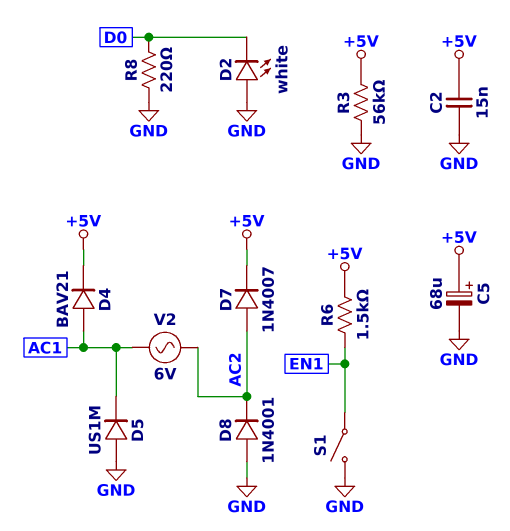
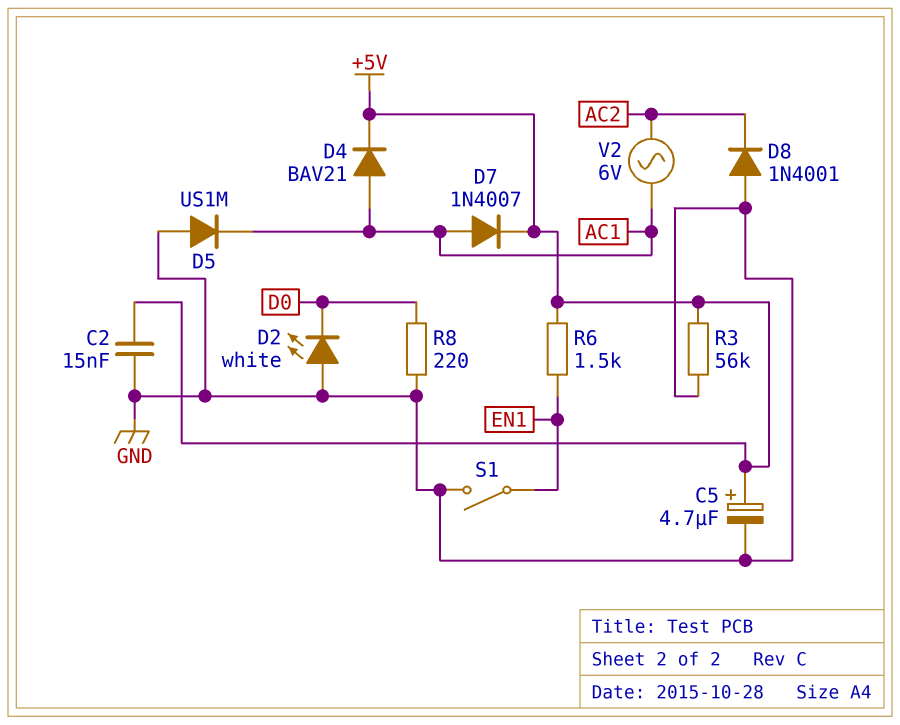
C5: 68uF (plus +5V, minus GND) -> 4.7uF (plus +5V, minus GND)
D7: diode 1N4007 (A AC2, K +5V) -> diode 1N4007 (A AC1, K +5V)

